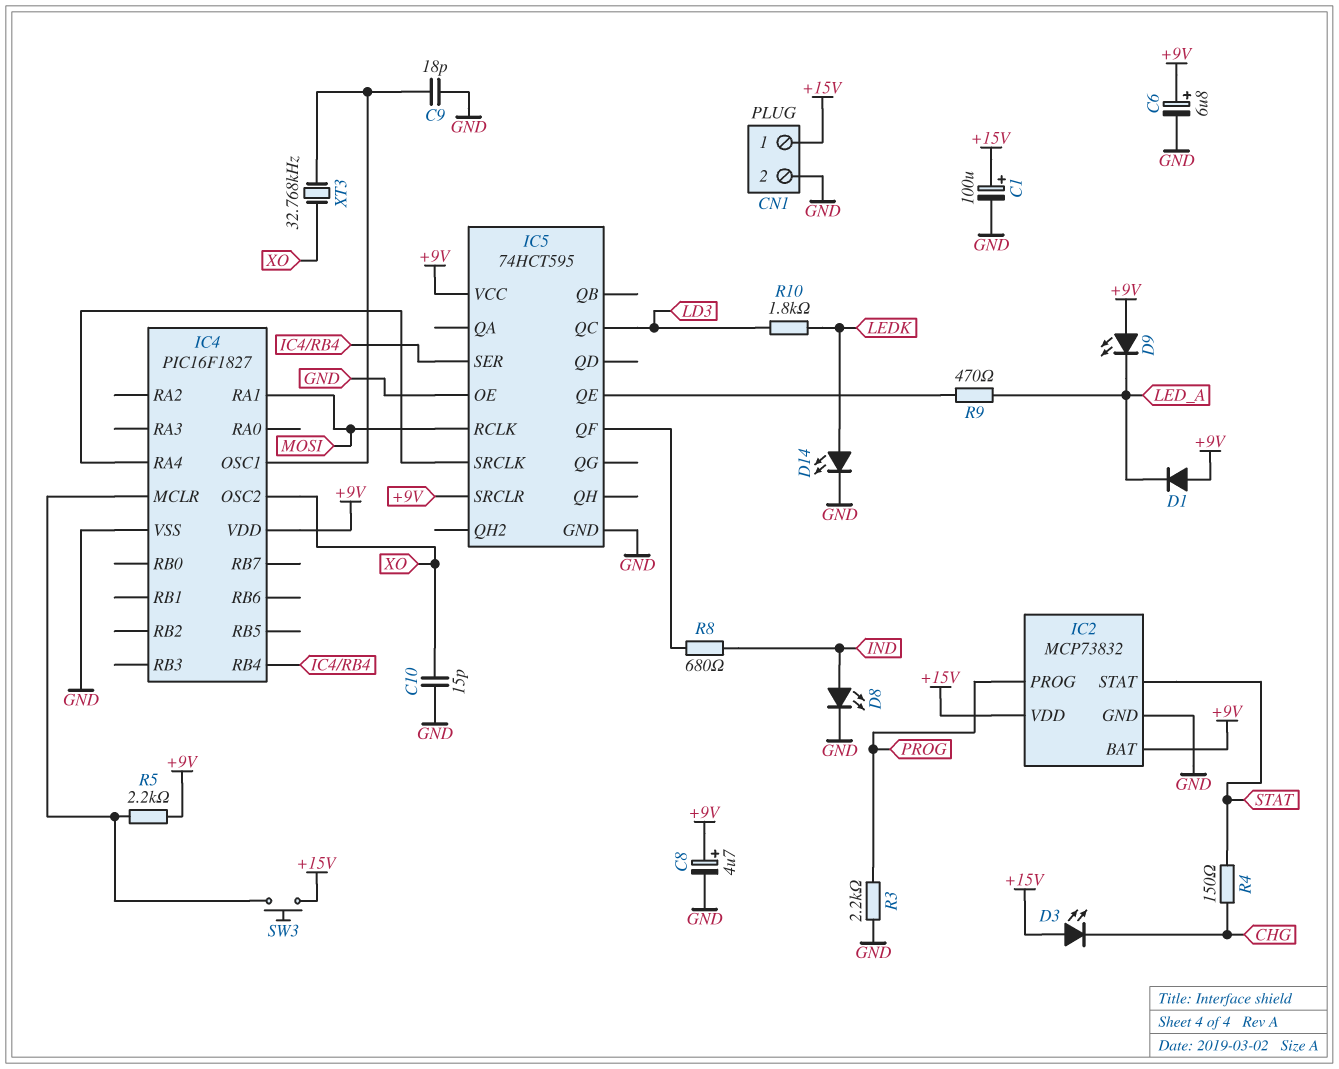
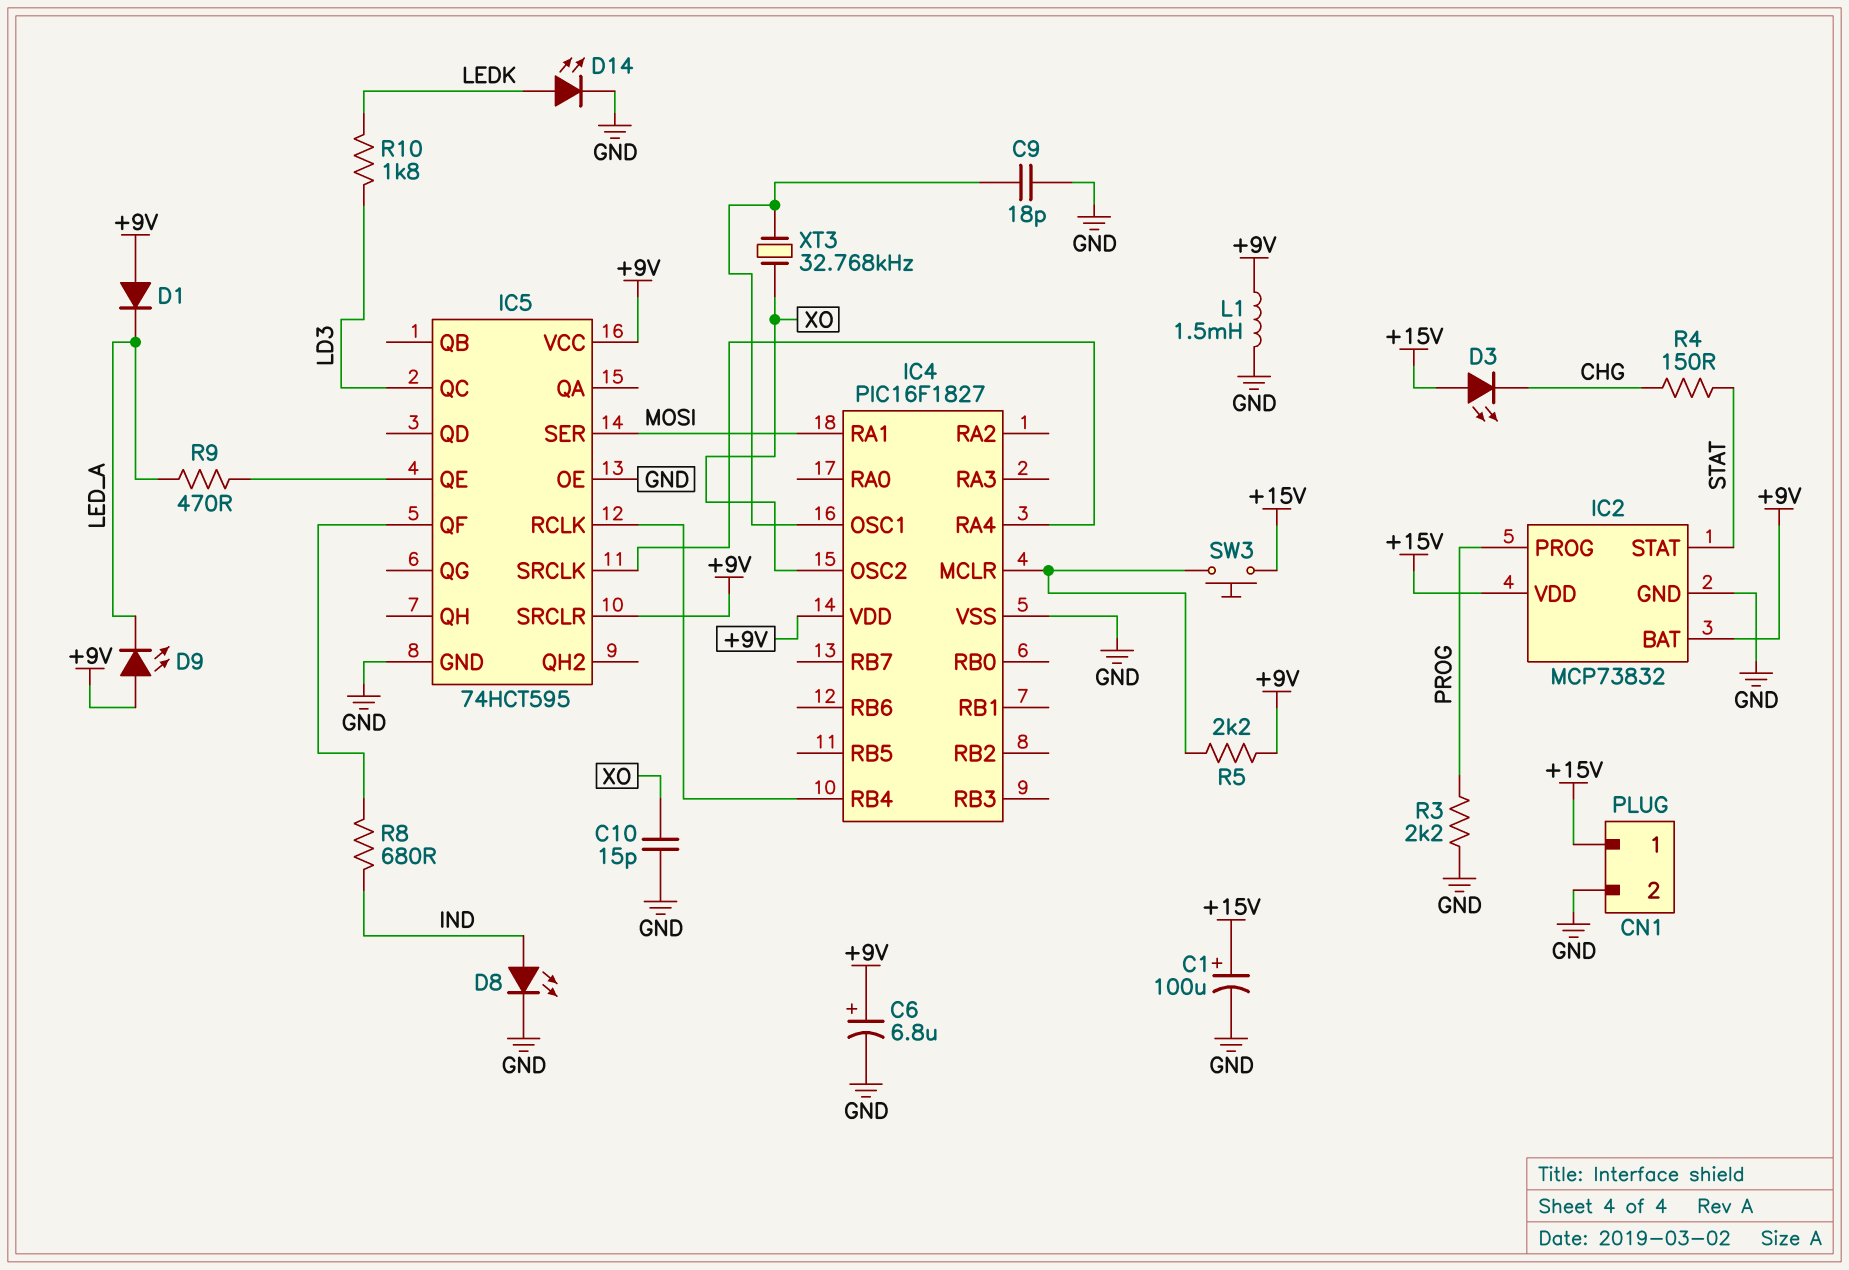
C8: 4.7uF (plus +9V, minus GND) -> none
IC5 pin RCLK: MOSI -> IC4/RB4
IC5 pin SER: IC4/RB4 -> MOSI
L1: none -> 1.5mH (+9V, GND)

